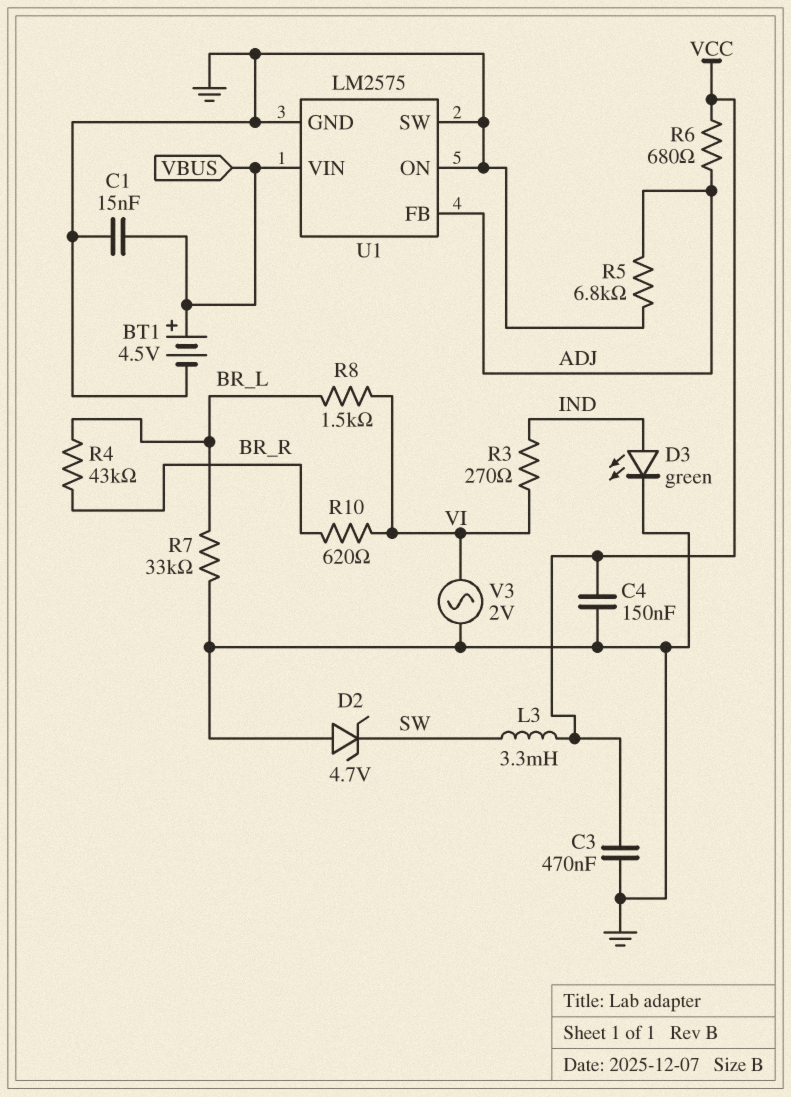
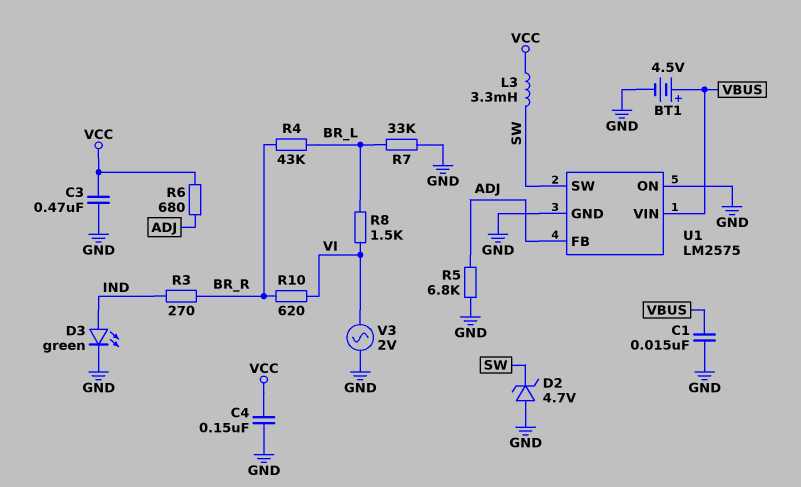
R3: 270 (IND, VI) -> 270 (BR_R, IND)
U1 pin SW: GND -> SW

